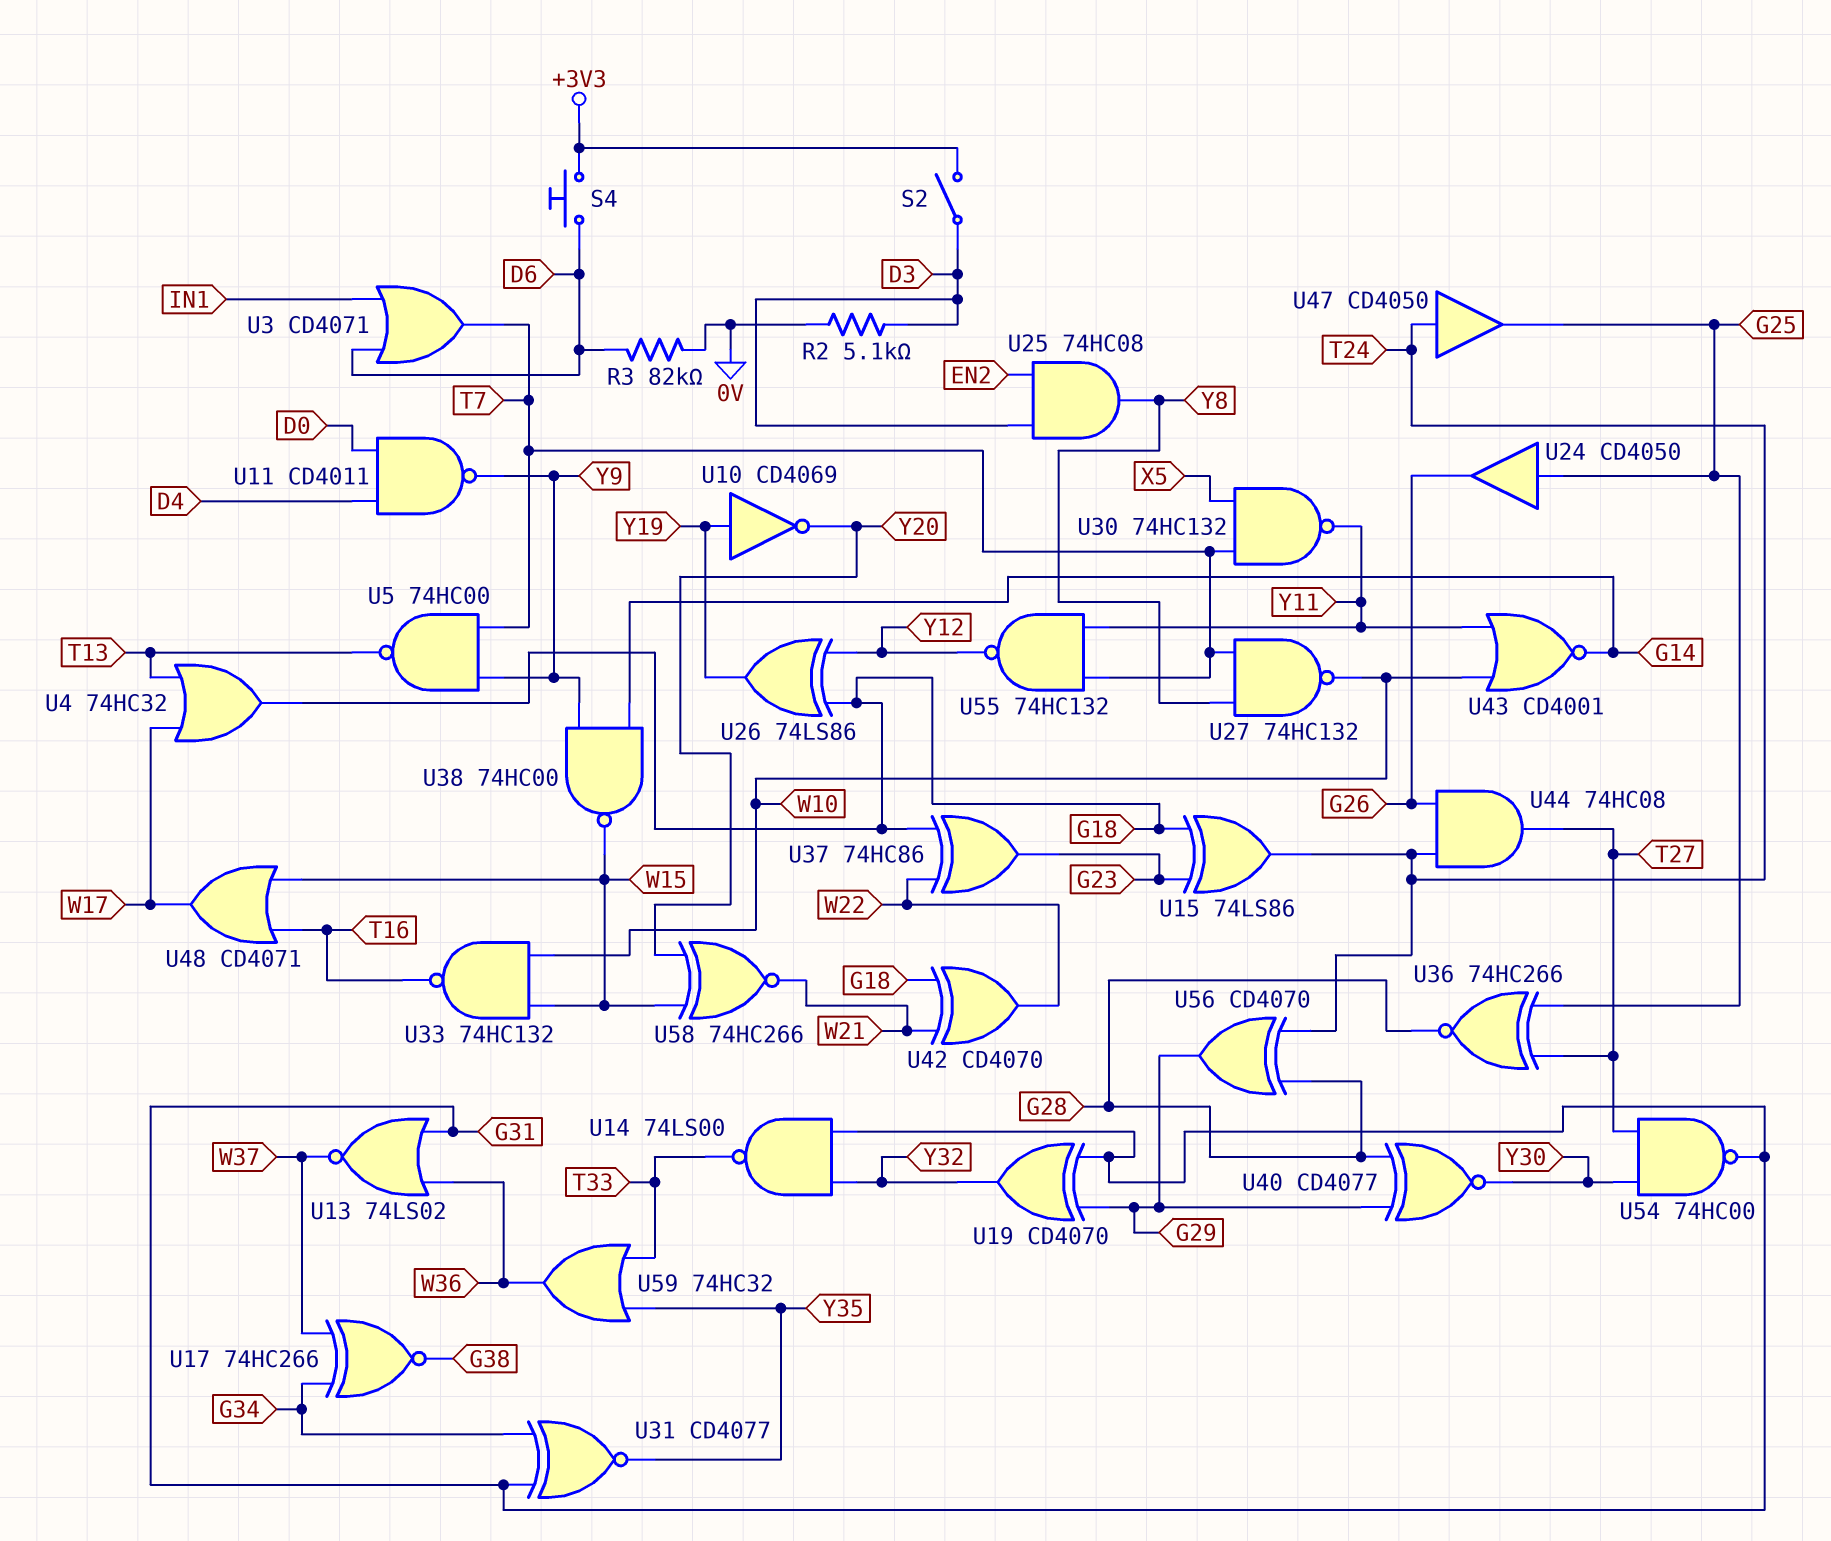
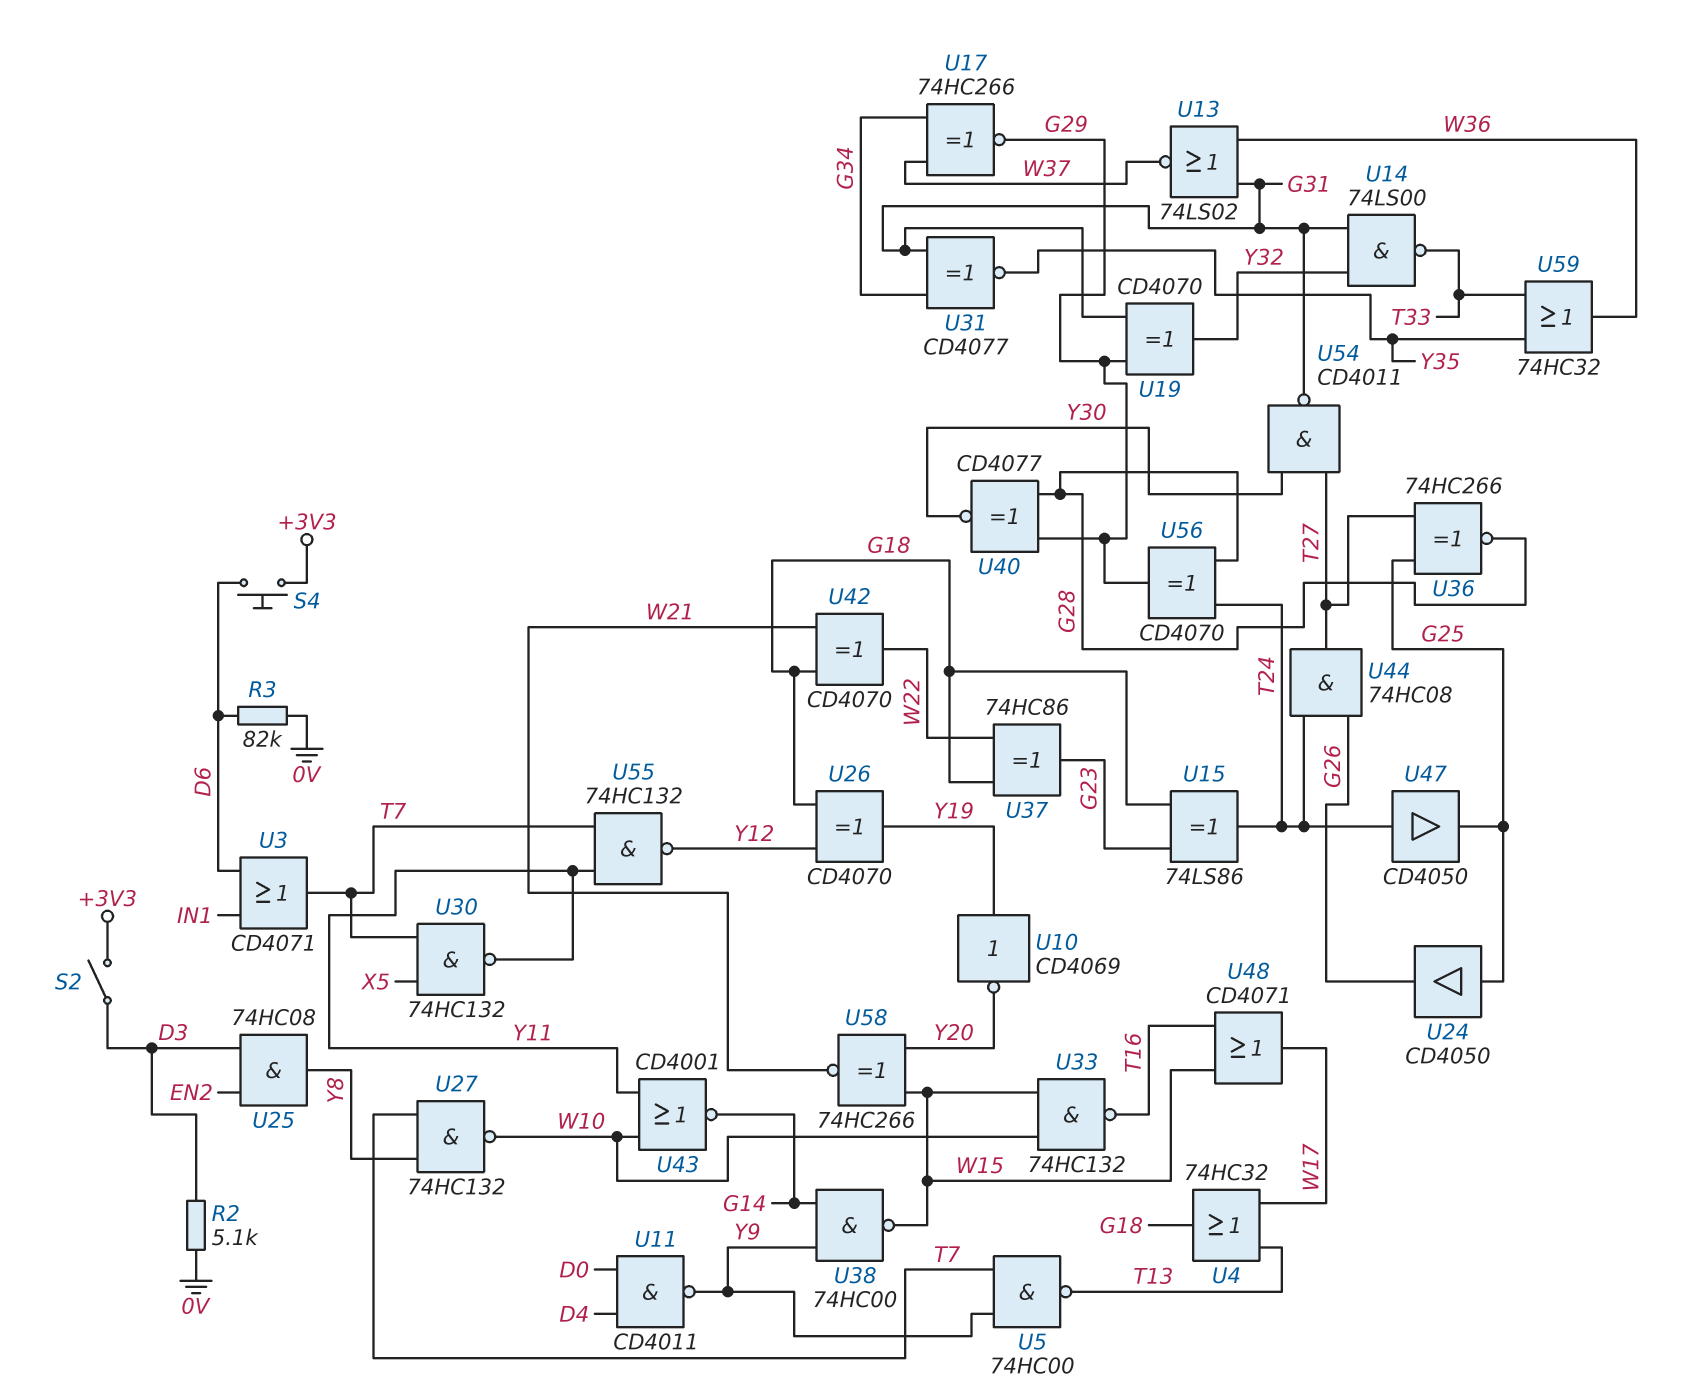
U17: XNOR 74HC266 (in G34, in W37, out G38) -> XNOR 74HC266 (in G34, in W37, out G29)
U26: XOR 74LS86 (in G18, in Y12, out Y19) -> XOR CD4070 (in G18, in Y12, out Y19)
U54: NAND 74HC00 (in T27, in Y30, out G31) -> NAND CD4011 (in T27, in Y30, out G31)

